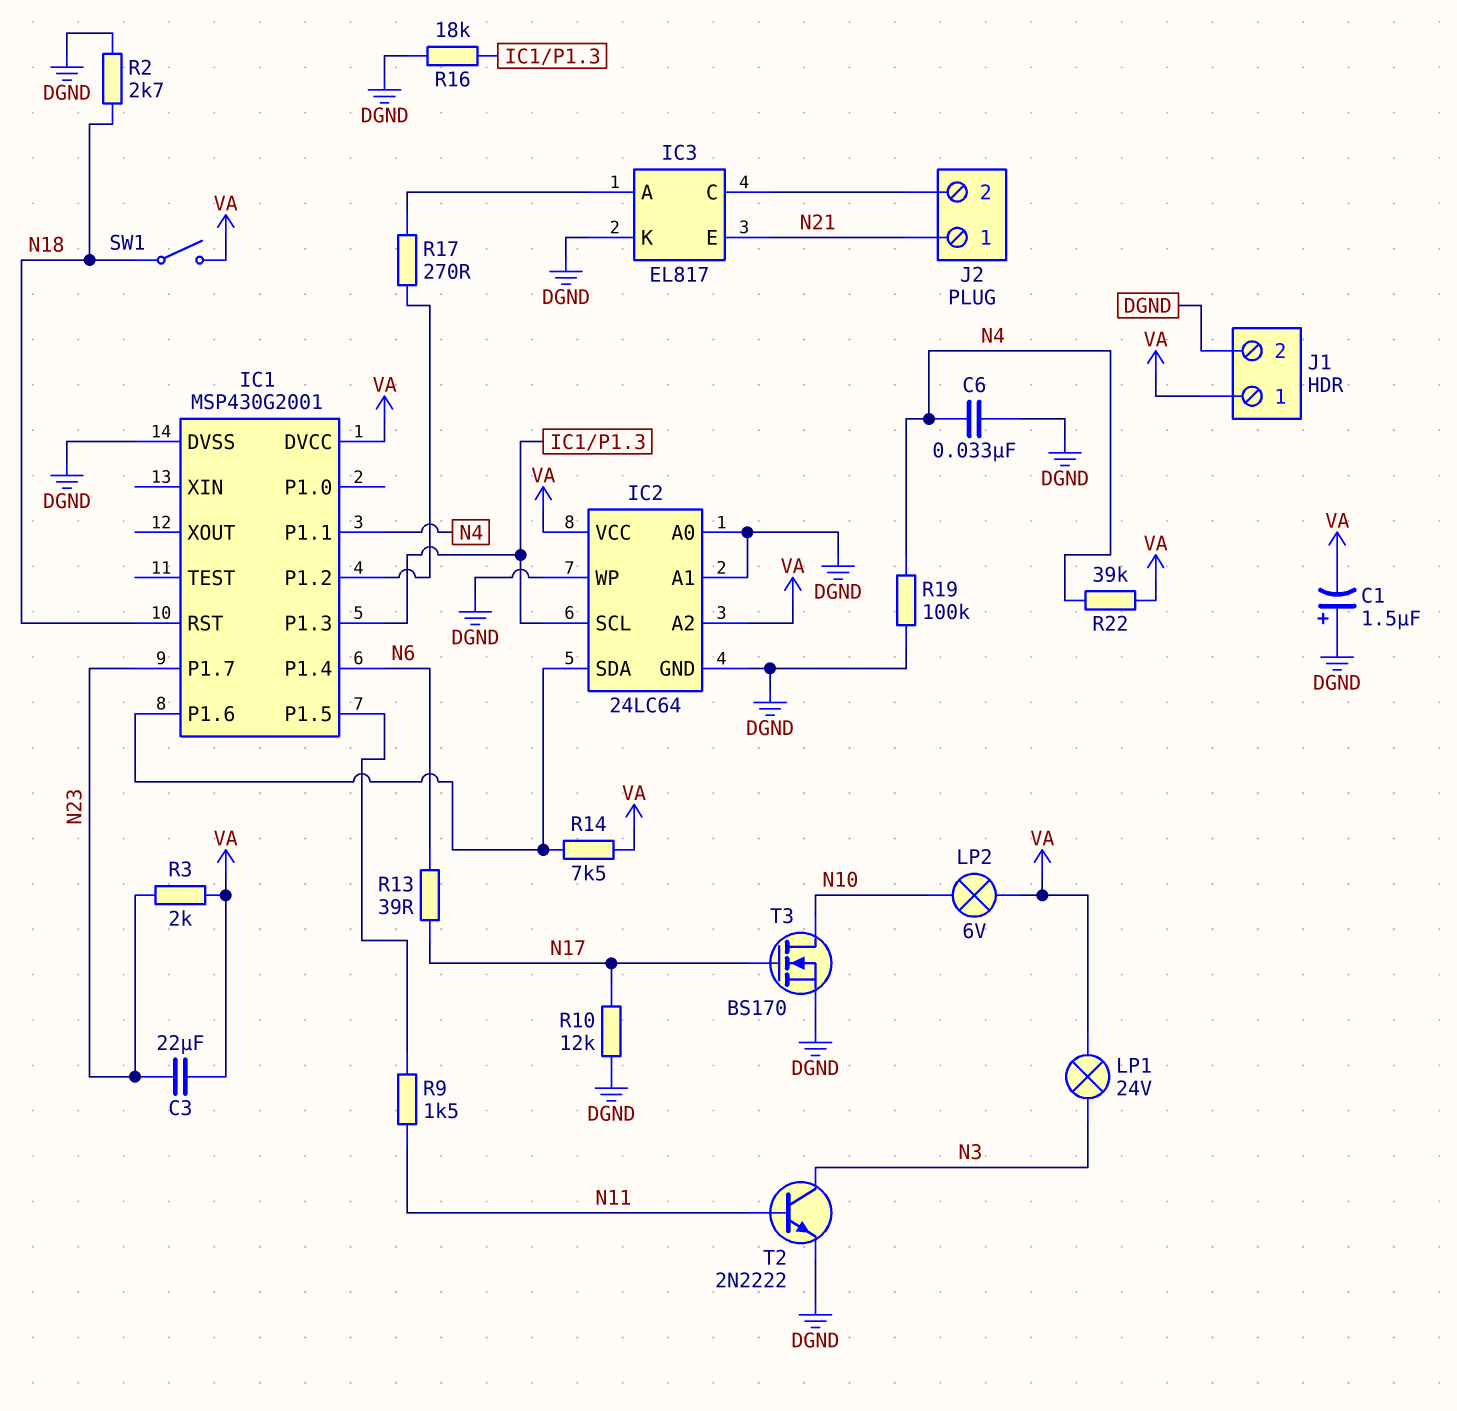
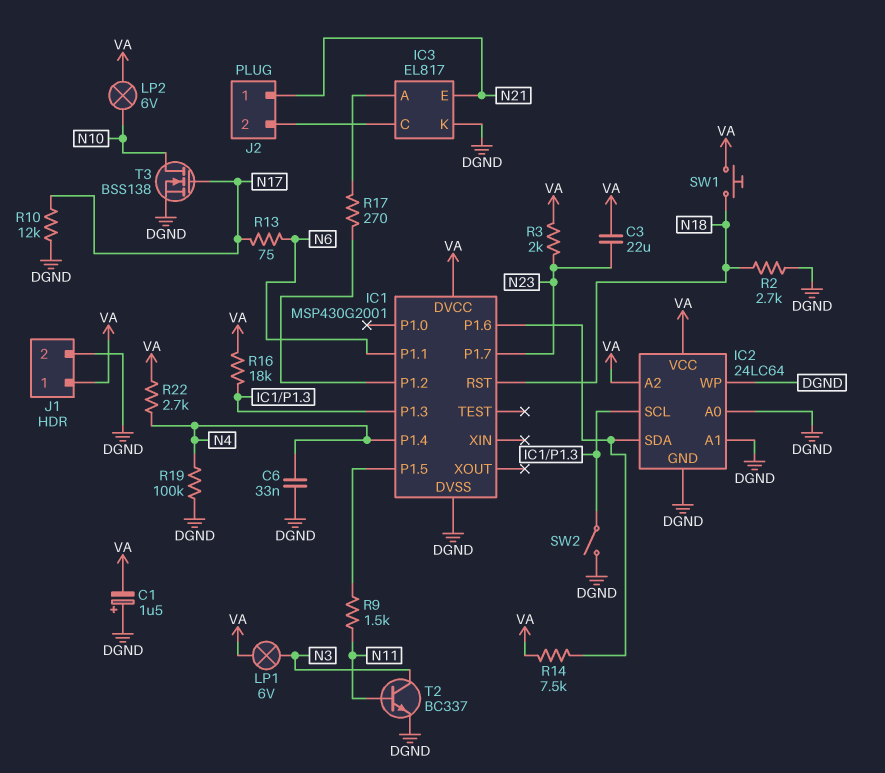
IC1 pin P1.1: N4 -> N6
IC1 pin P1.4: N6 -> N4
LP1: lamp 24V (N3, VA) -> lamp 6V (N3, VA)
R13: 39 (N6, N17) -> 75 (N6, N17)
R16: 18k (DGND, IC1/P1.3) -> 18k (IC1/P1.3, VA)
R22: 39k (N4, VA) -> 2.7k (N4, VA)
SW1: switch (N18, VA) -> button (N18, VA)
SW2: none -> switch (DGND, IC1/P1.3)
T2: NPN 2N2222 (B N11, C N3, E DGND) -> NPN BC337 (B N11, C N3, E DGND)
T3: NMOS BS170 (G N17, D N10, S DGND) -> NMOS BSS138 (G N17, D N10, S DGND)

